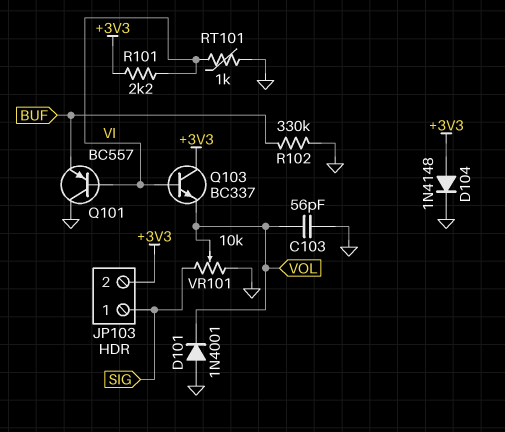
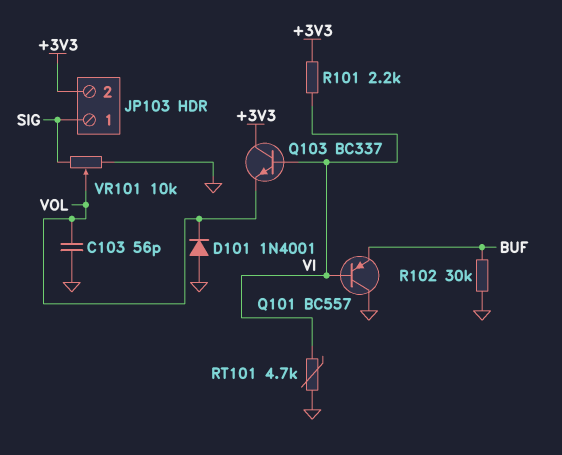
D104: diode 1N4148 (A +3V3, K GND) -> none
R102: 330k (BUF, GND) -> 30k (BUF, GND)
RT101: 1k (GND, VI) -> 4.7k (GND, VI)

